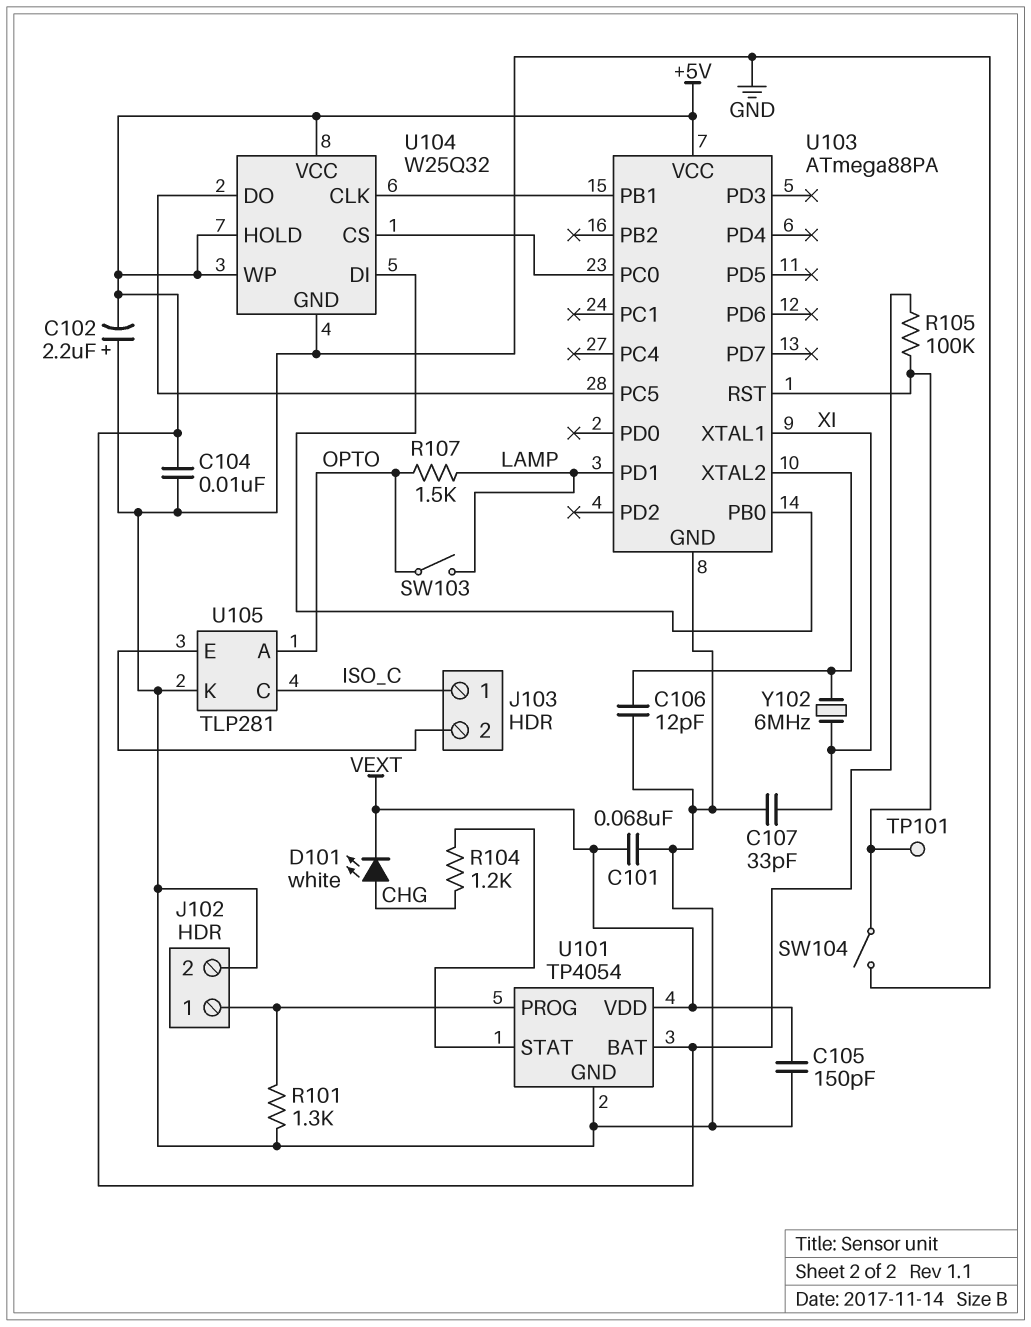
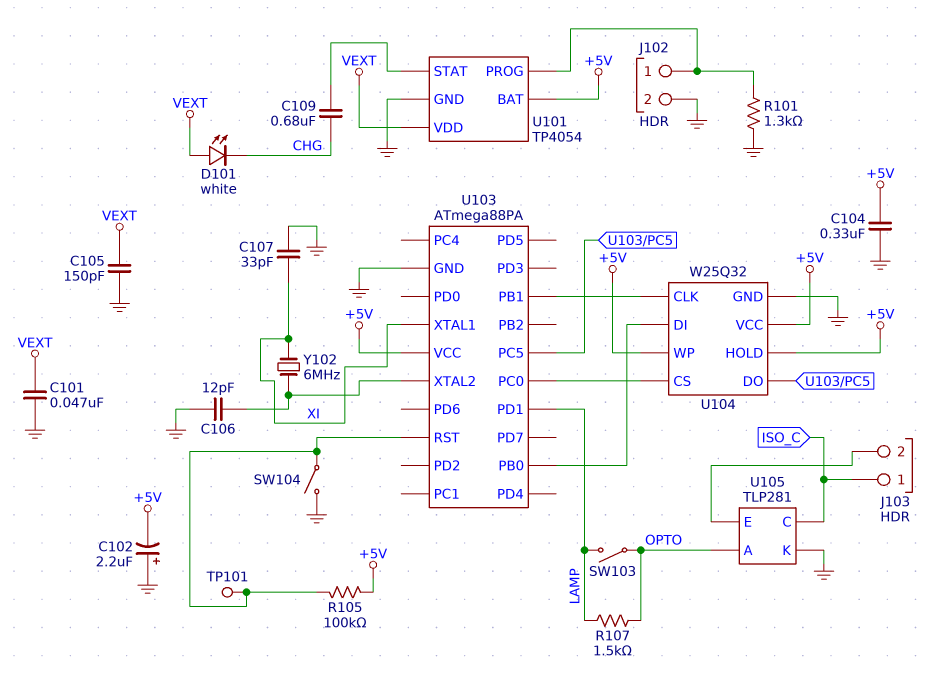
C101: 68nF (GND, VEXT) -> 47nF (GND, VEXT)
C104: 10nF (+5V, GND) -> 330nF (+5V, GND)
C109: none -> 680nF (CHG, U101/STAT)
D101: LED white (A CHG, K VEXT) -> LED white (A VEXT, K CHG)
R104: 1.2k (CHG, U101/STAT) -> none

